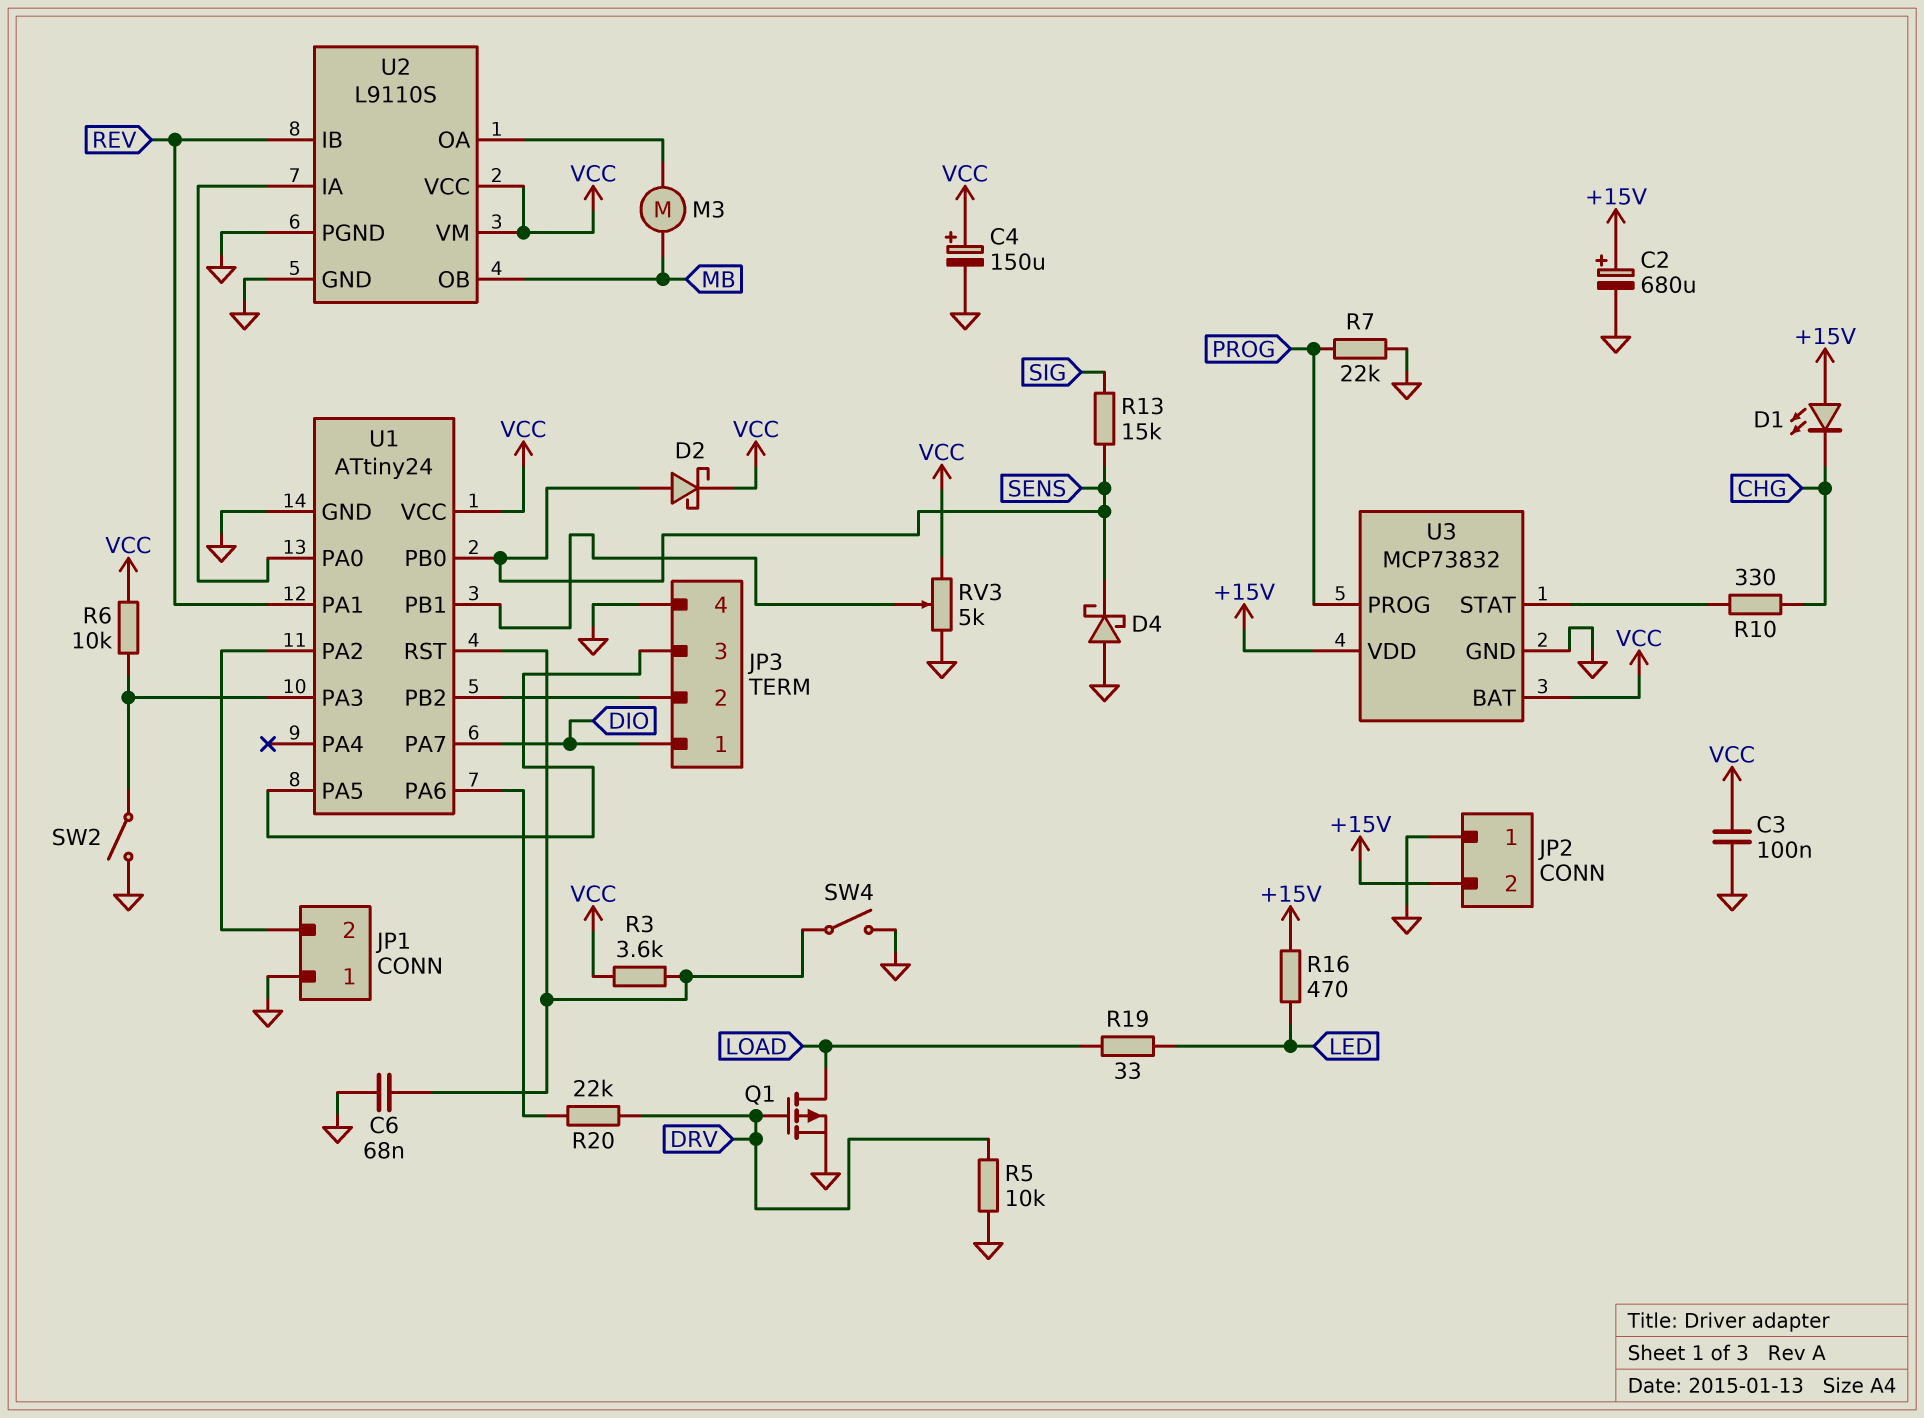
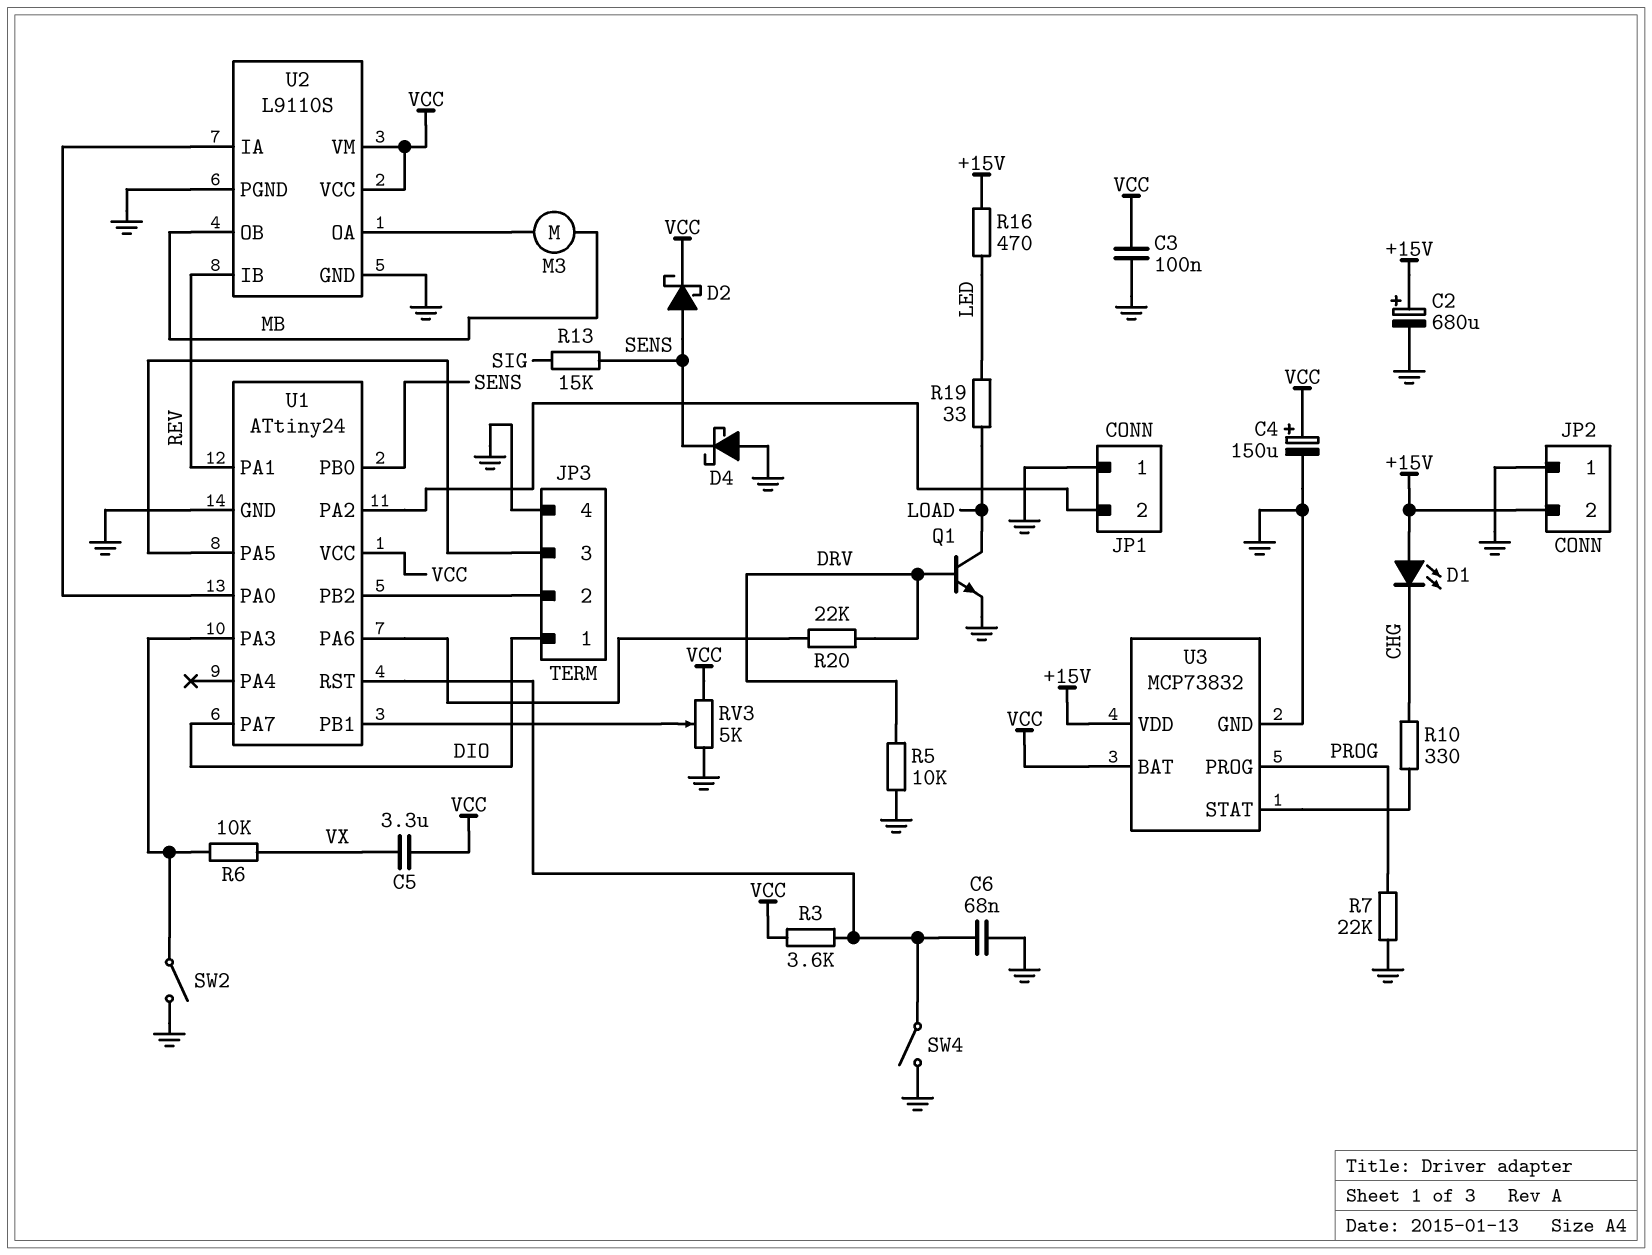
C5: none -> 3.3uF (VCC, VX)
Q1: PMOS (G DRV, D LOAD, S GND) -> NPN (B DRV, C LOAD, E GND)
R6: 10k (U1/PA3, VCC) -> 10k (U1/PA3, VX)

